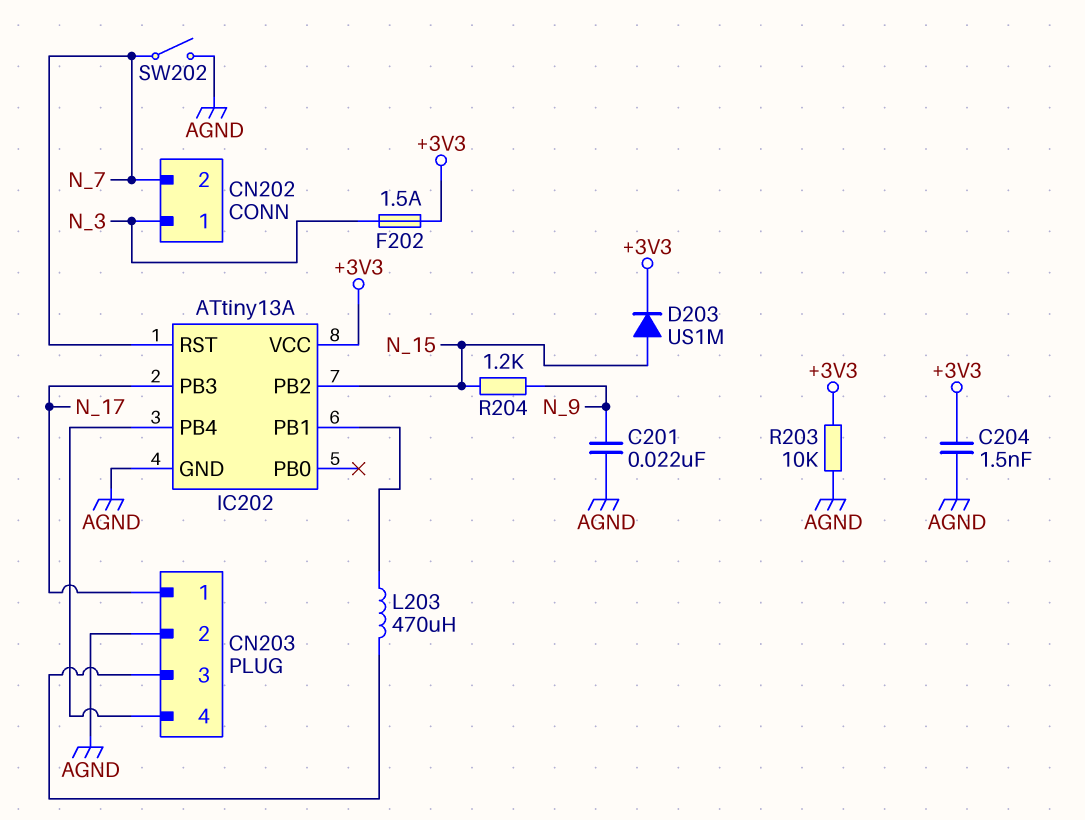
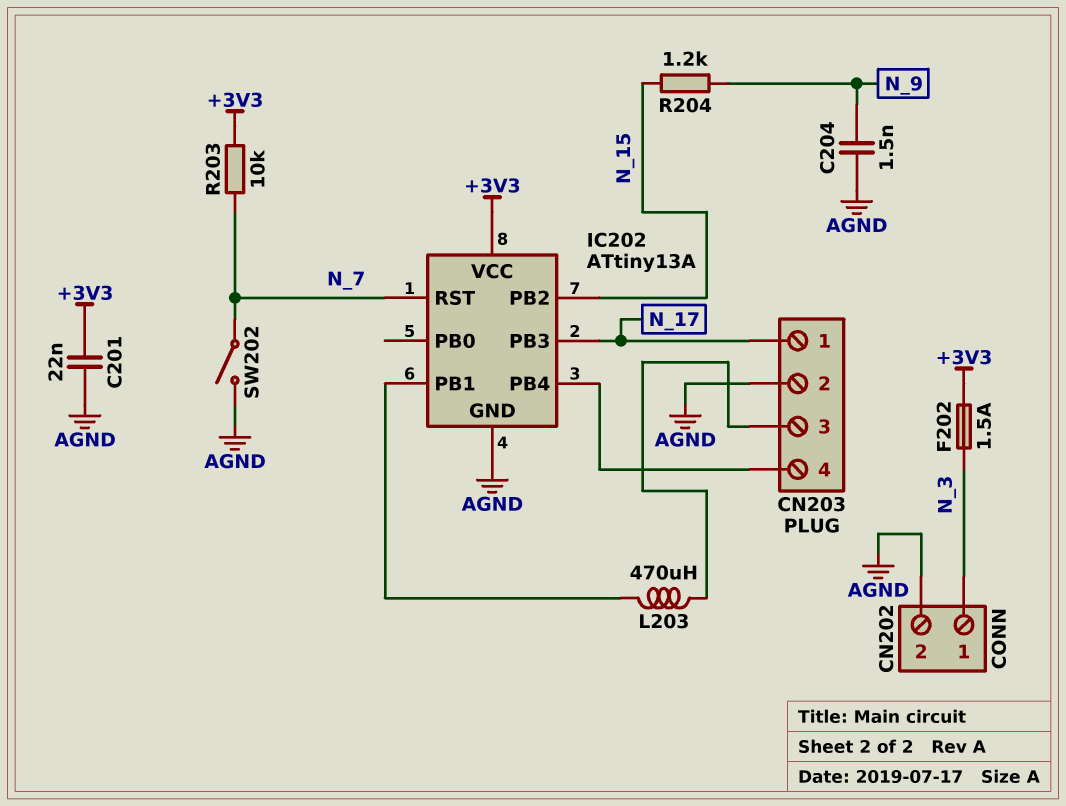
C201: 22nF (AGND, N_9) -> 22nF (+3V3, AGND)
C204: 1.5nF (+3V3, AGND) -> 1.5nF (AGND, N_9)
CN202 pin 2: N_7 -> AGND
D203: diode US1M (A N_15, K +3V3) -> none
R203: 10k (+3V3, AGND) -> 10k (+3V3, N_7)

